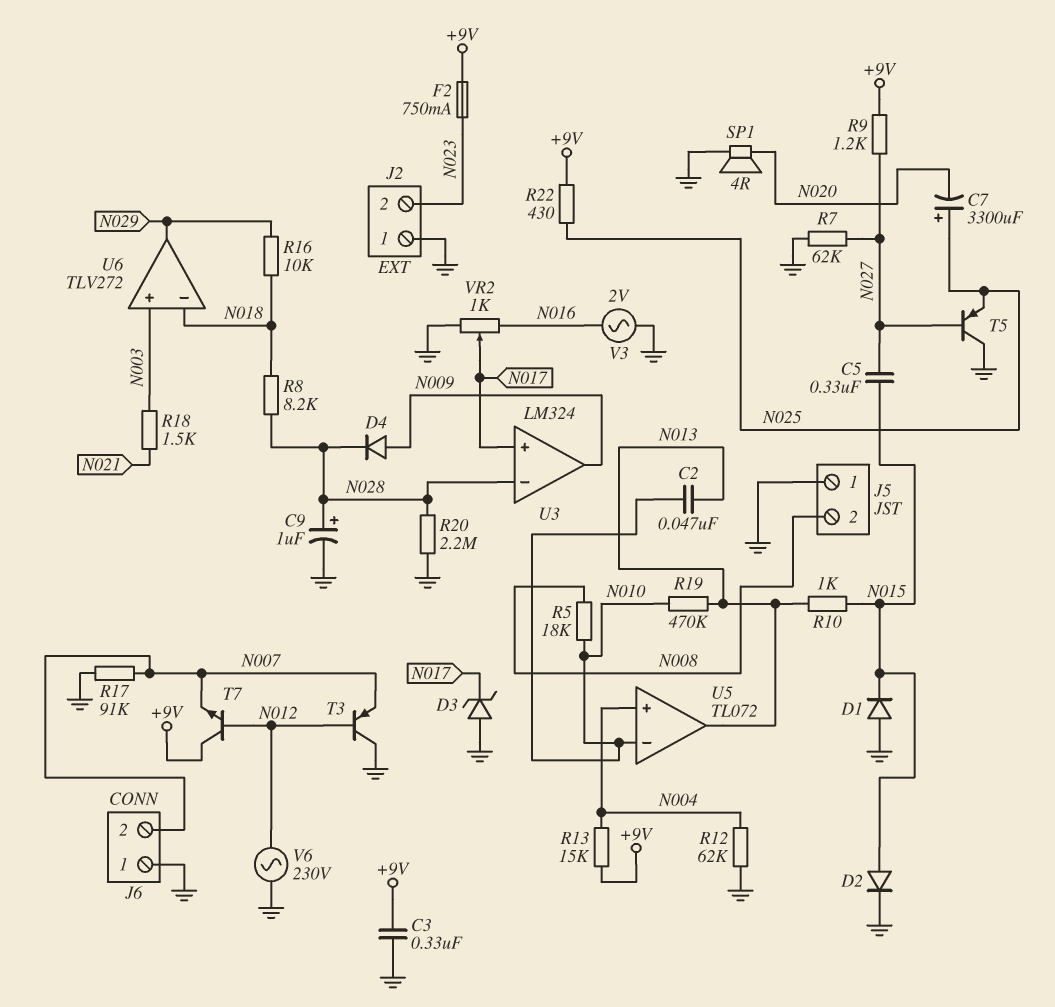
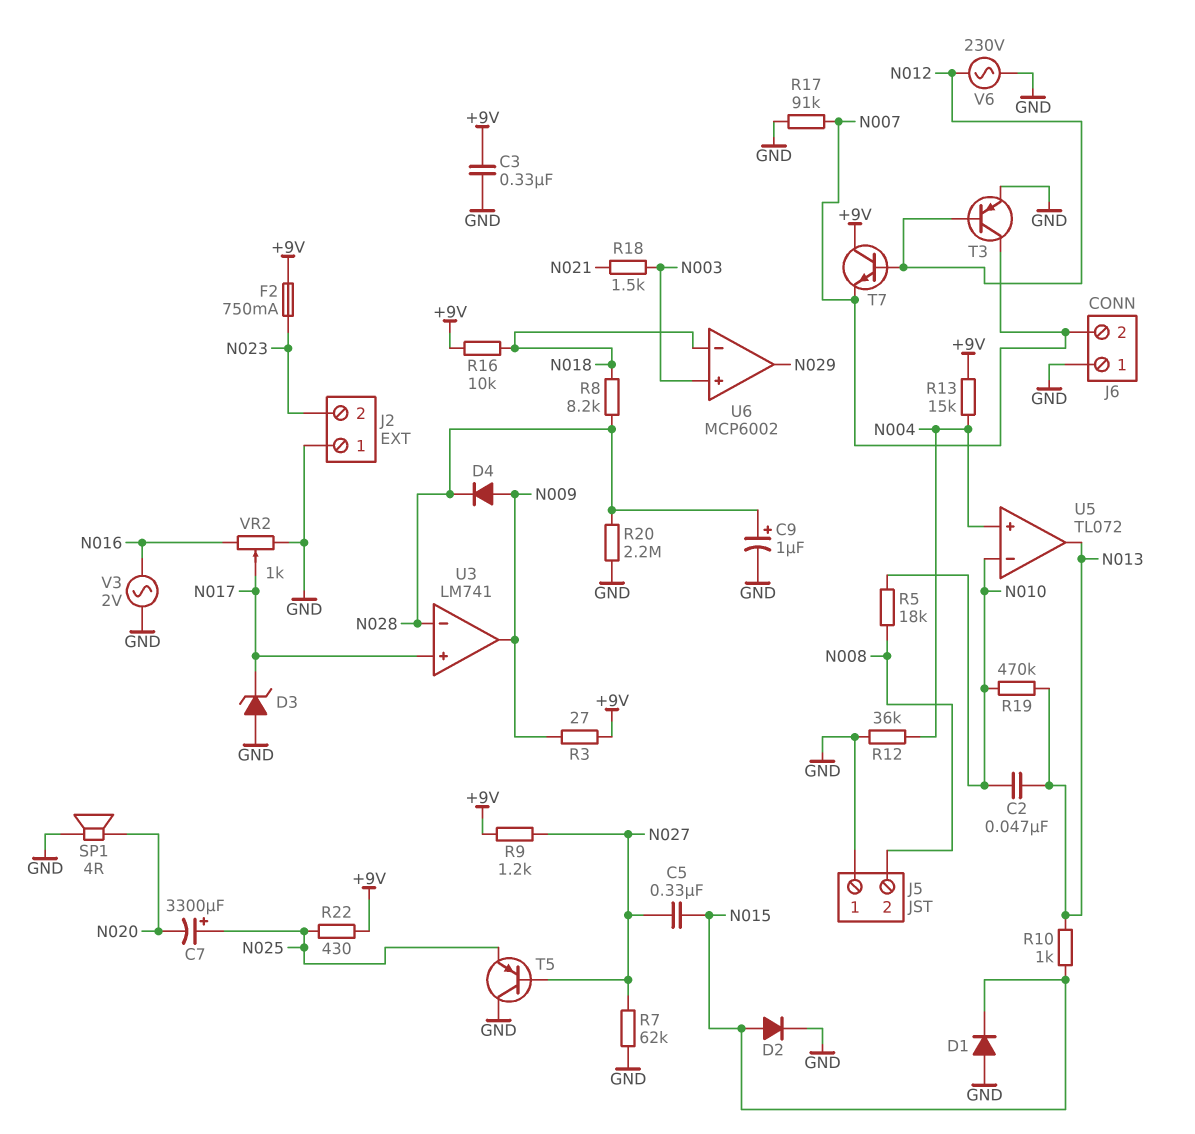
R3: none -> 27 (+9V, N009)
R12: 62k (GND, N004) -> 36k (GND, N004)
R16: 10k (N018, N029) -> 10k (+9V, N018)
T3: PNP (B N012, C GND, E N007) -> PNP (B N012, C N007, E GND)
U3: LM324 -> LM741
U6: TLV272 -> MCP6002

